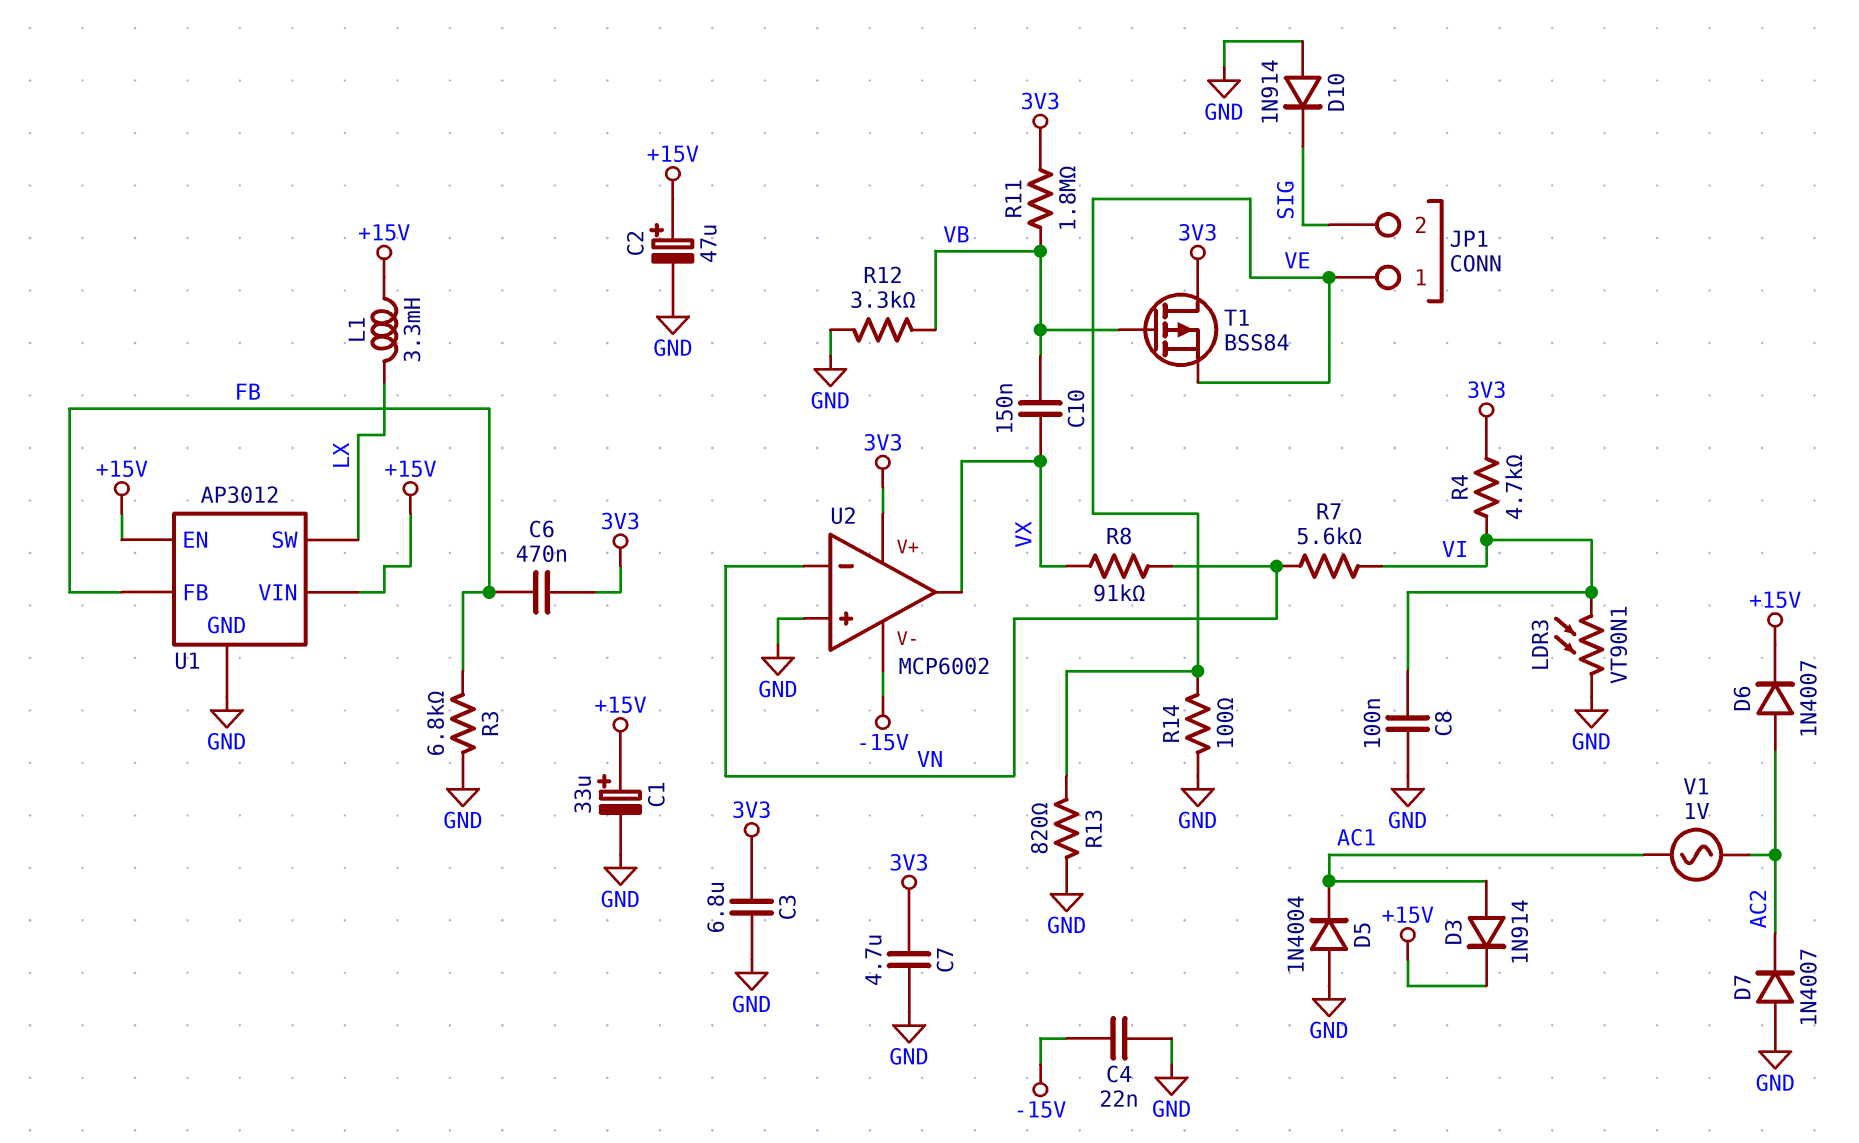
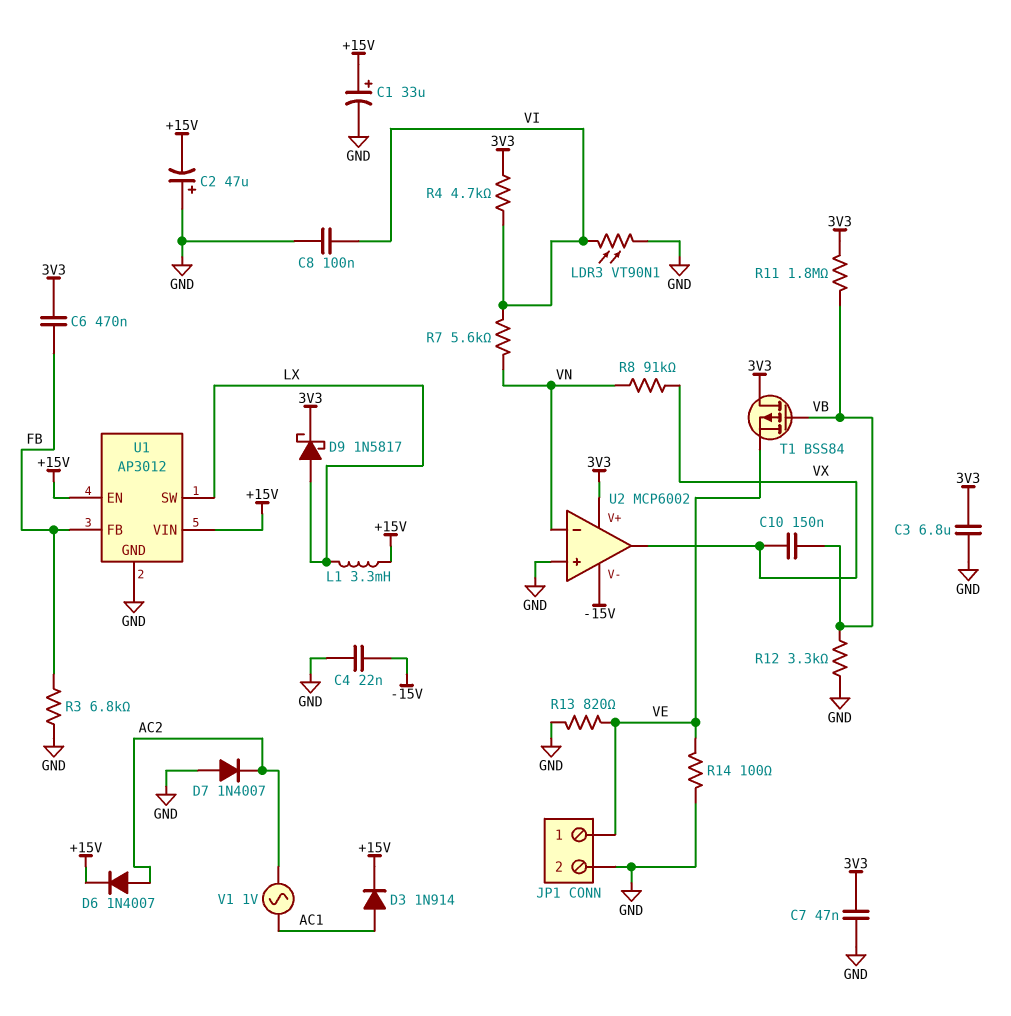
C2: 47uF (plus +15V, minus GND) -> 47uF (plus GND, minus +15V)
C7: 4.7uF (3V3, GND) -> 47nF (3V3, GND)
D5: diode 1N4004 (A GND, K AC1) -> none
D9: none -> schottky 1N5817 (A LX, K 3V3)
D10: diode 1N914 (A GND, K SIG) -> none
JP1 pin 2: SIG -> GND

